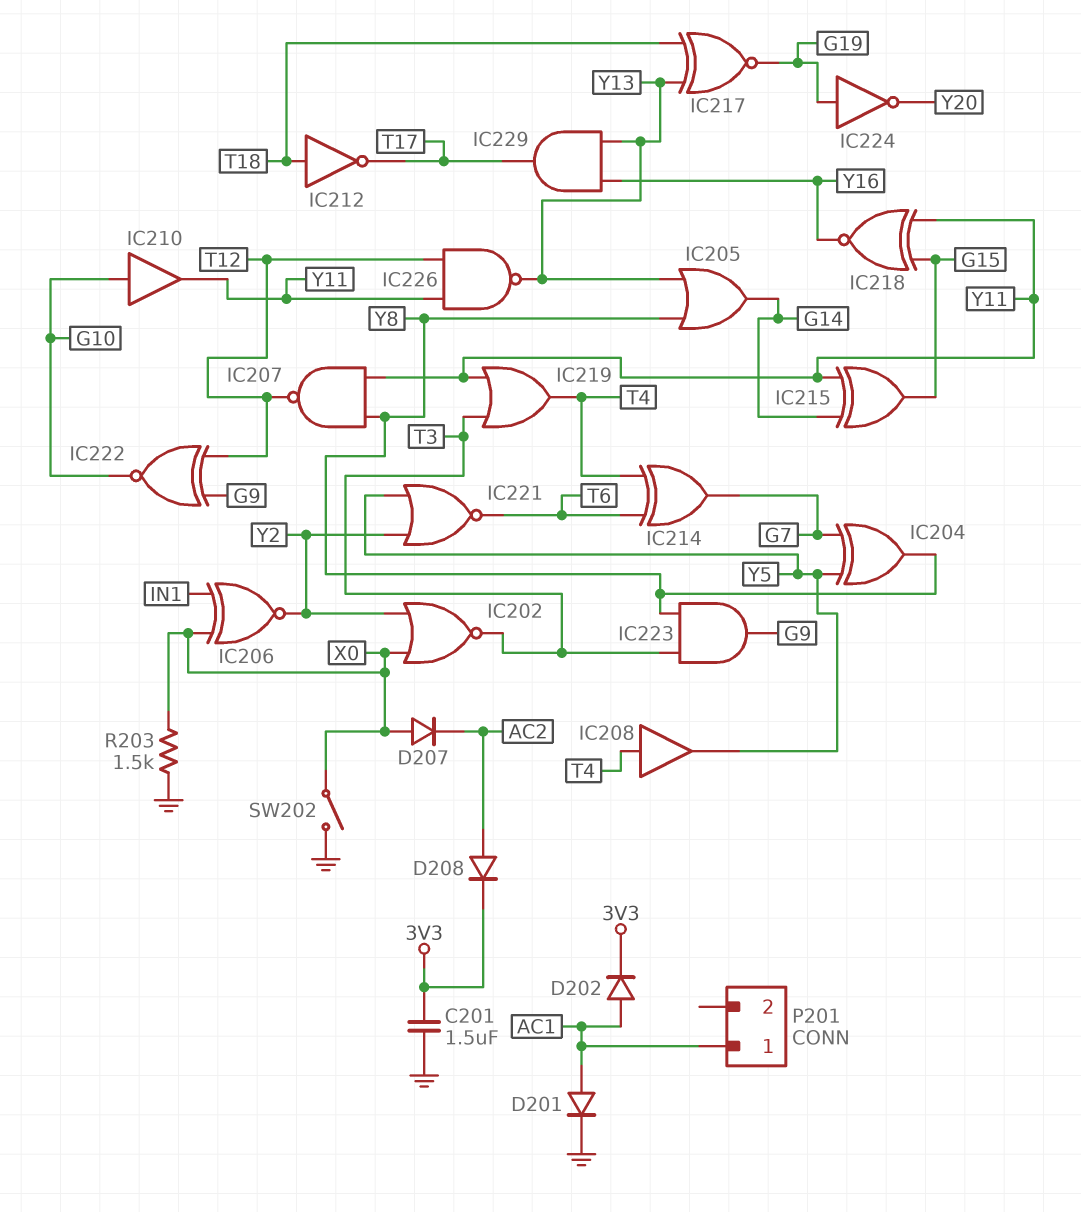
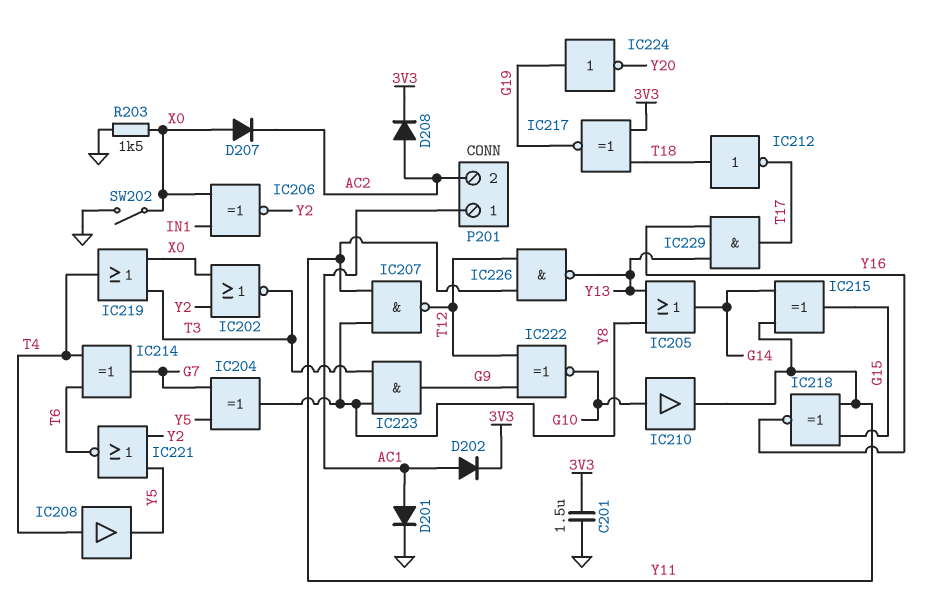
IC217: XNOR (in T18, in Y13, out G19) -> XNOR (in 3V3, in T18, out G19)
IC219: OR (in T3, in Y11, out T4) -> OR (in T3, in X0, out T4)
P201 pin 2: none -> AC2

